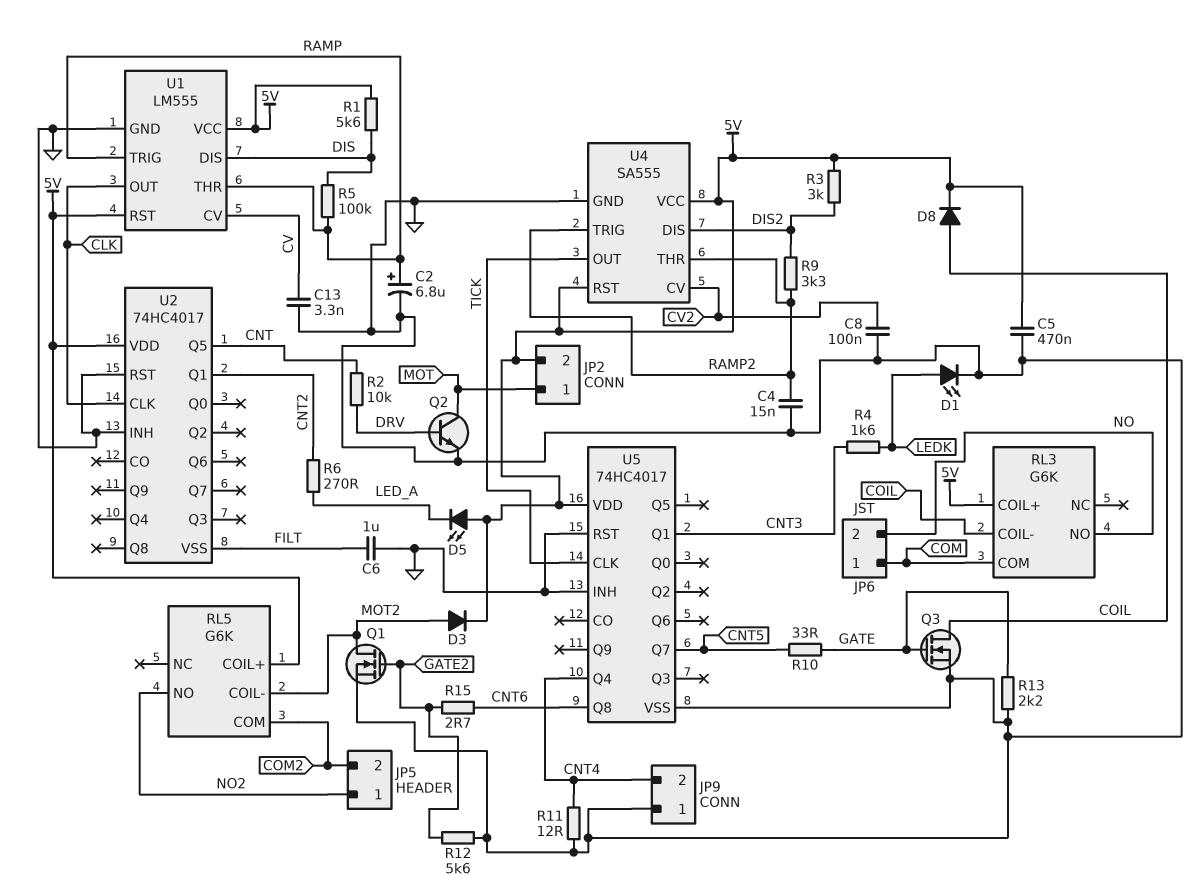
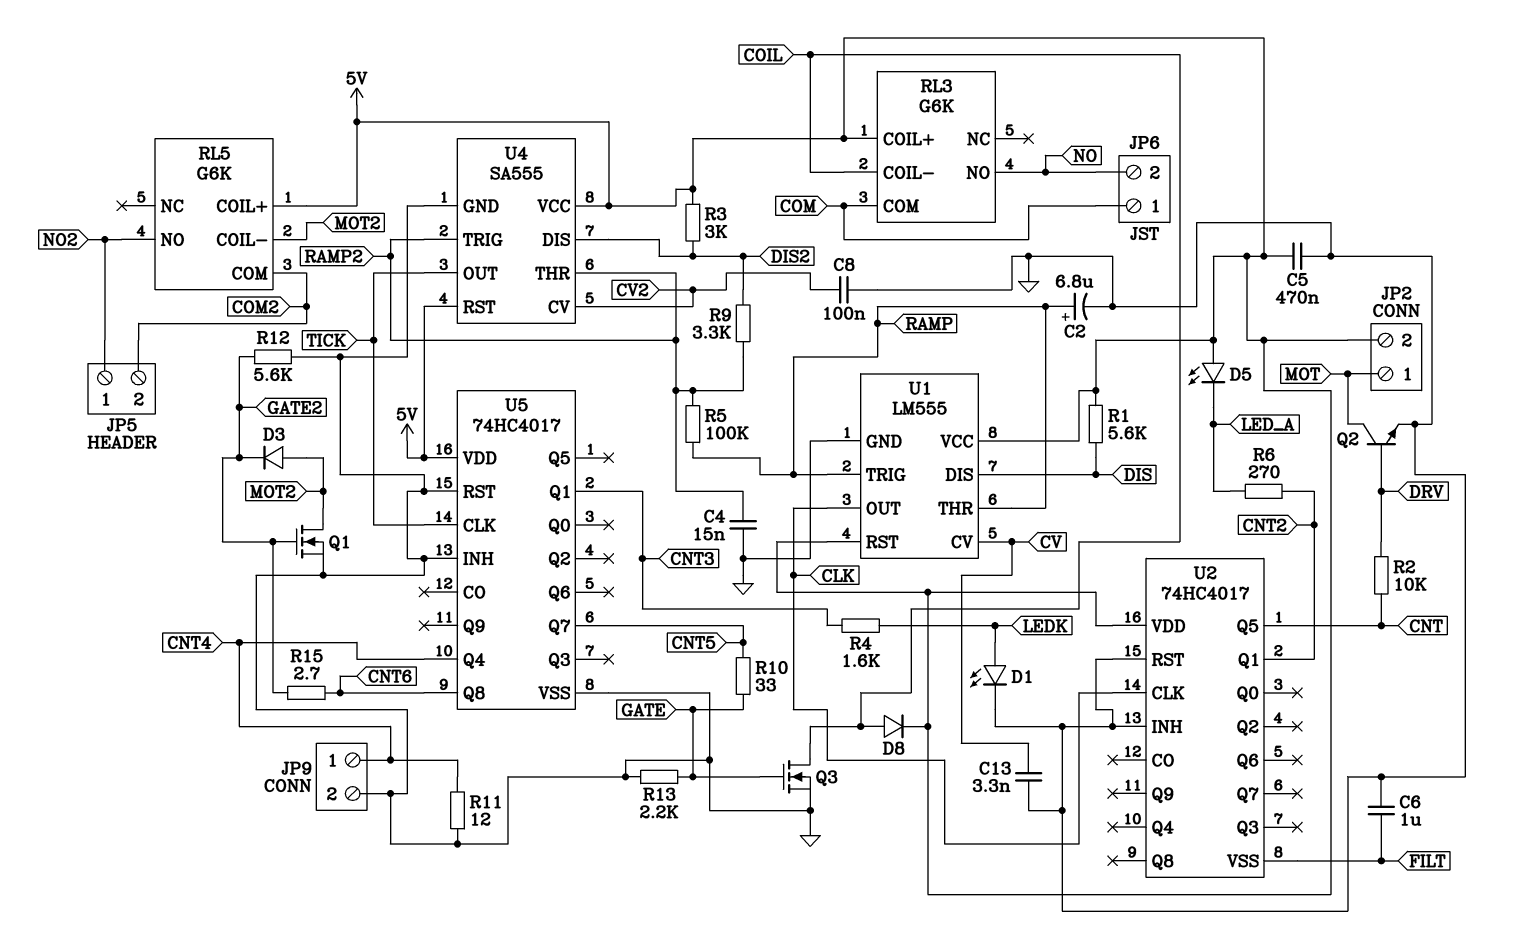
D3: diode (A MOT2, K 5V) -> diode (A MOT2, K GATE2)
JP9 pin 1: GND -> CNT4
JP9 pin 2: CNT4 -> GND
R5: 100k (DIS, RAMP) -> 100k (RAMP, RAMP2)

